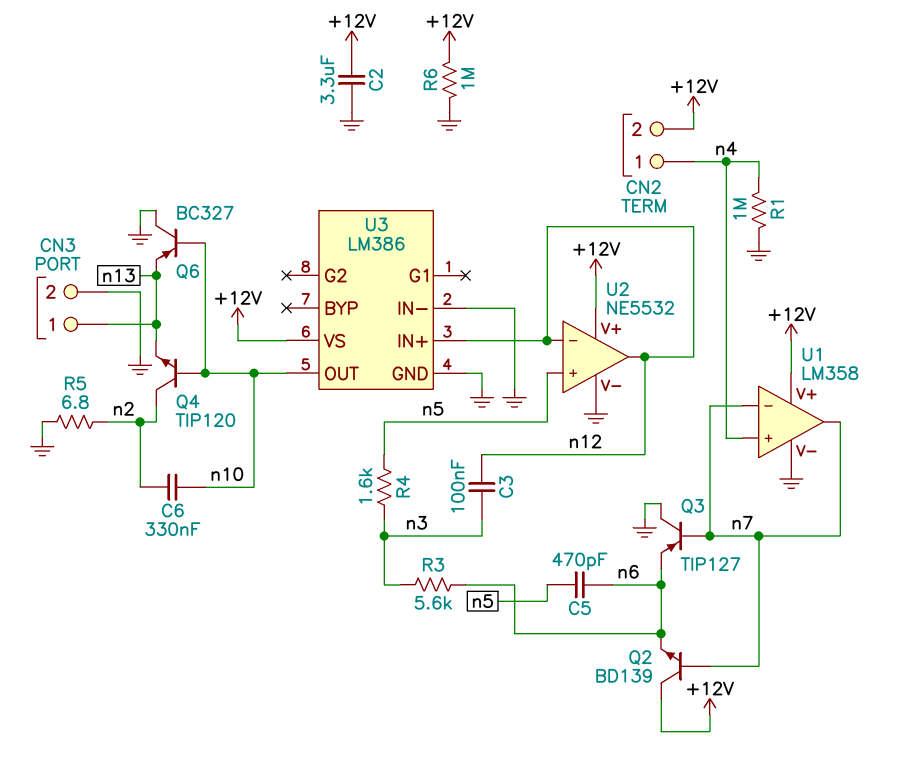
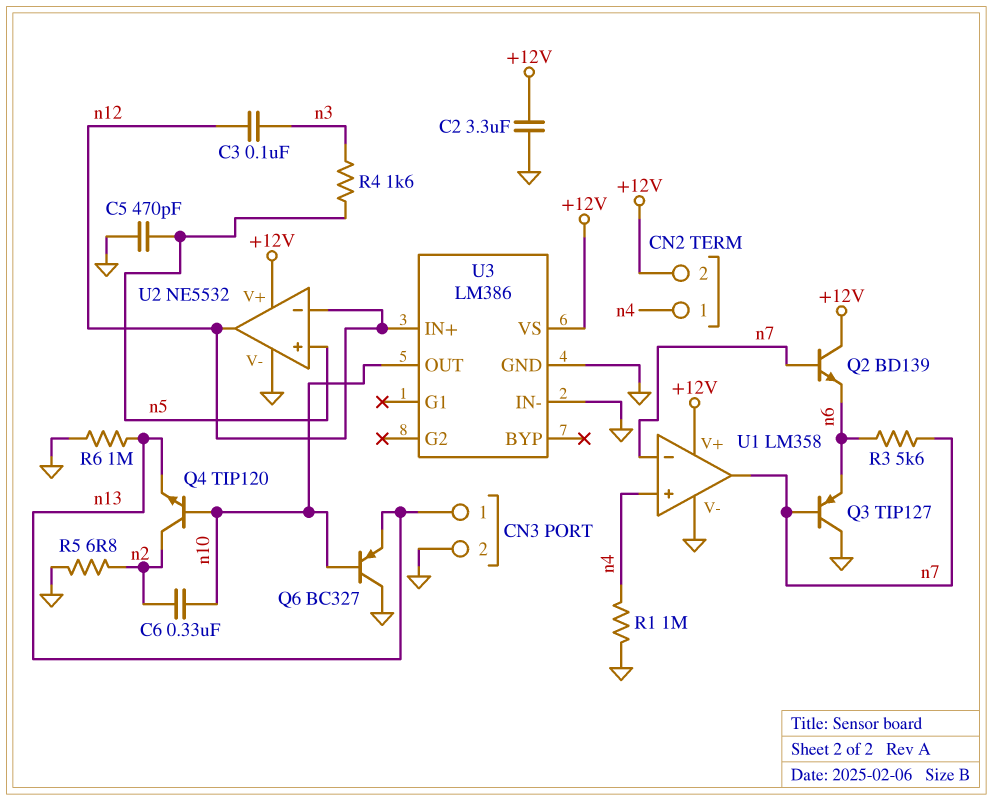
C5: 470pF (n5, n6) -> 470pF (GND, n5)
R3: 5.6k (n3, n6) -> 5.6k (n6, n7)
R6: 1M (+12V, GND) -> 1M (GND, n13)

